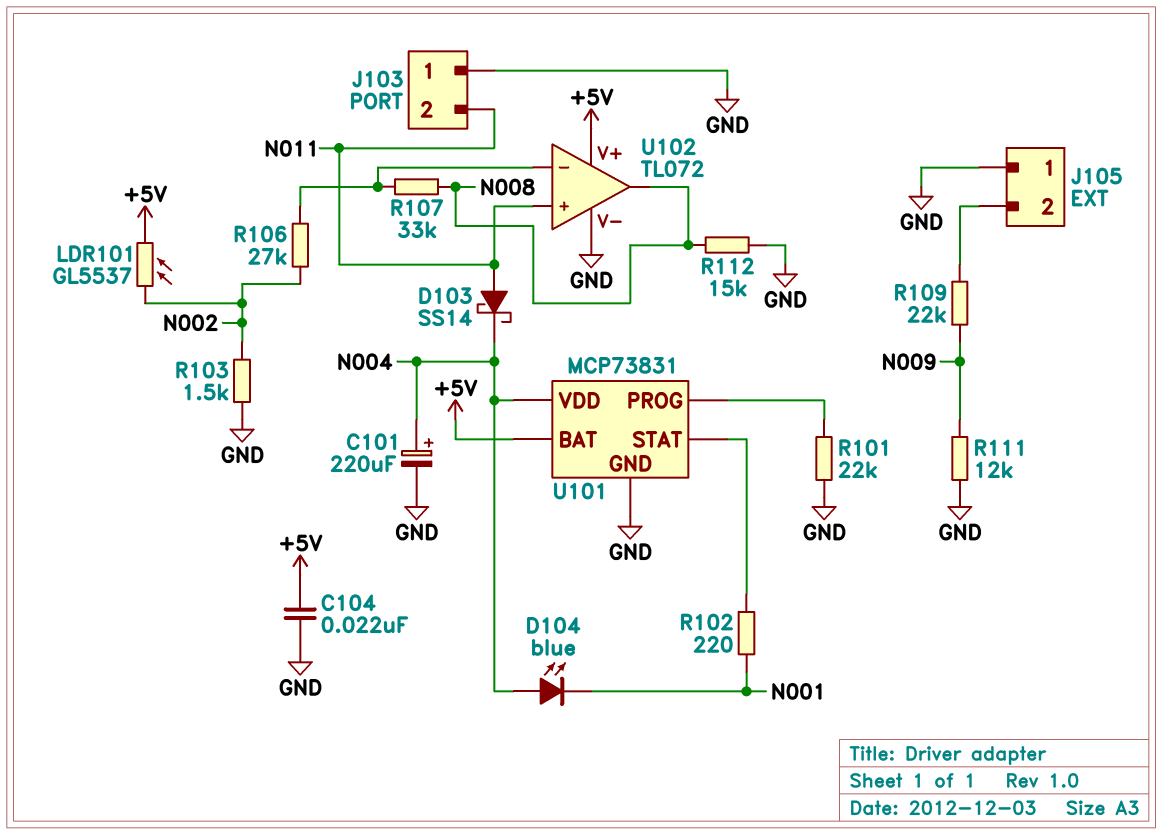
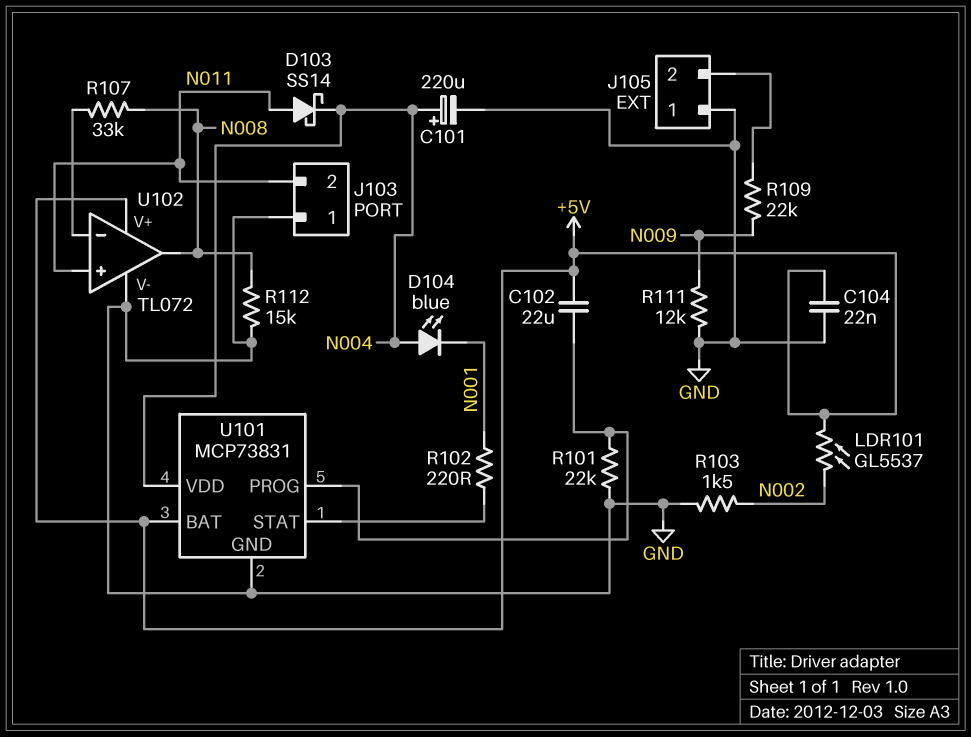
C102: none -> 22uF (+5V, U101/PROG)
R106: 27k (N002, U102/in-) -> none

